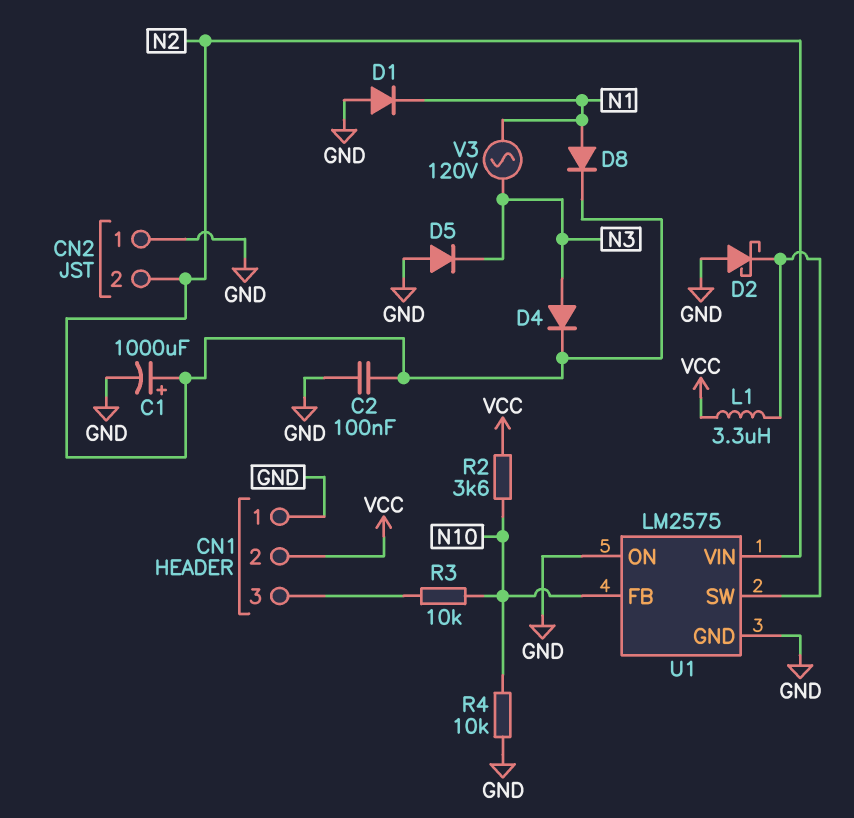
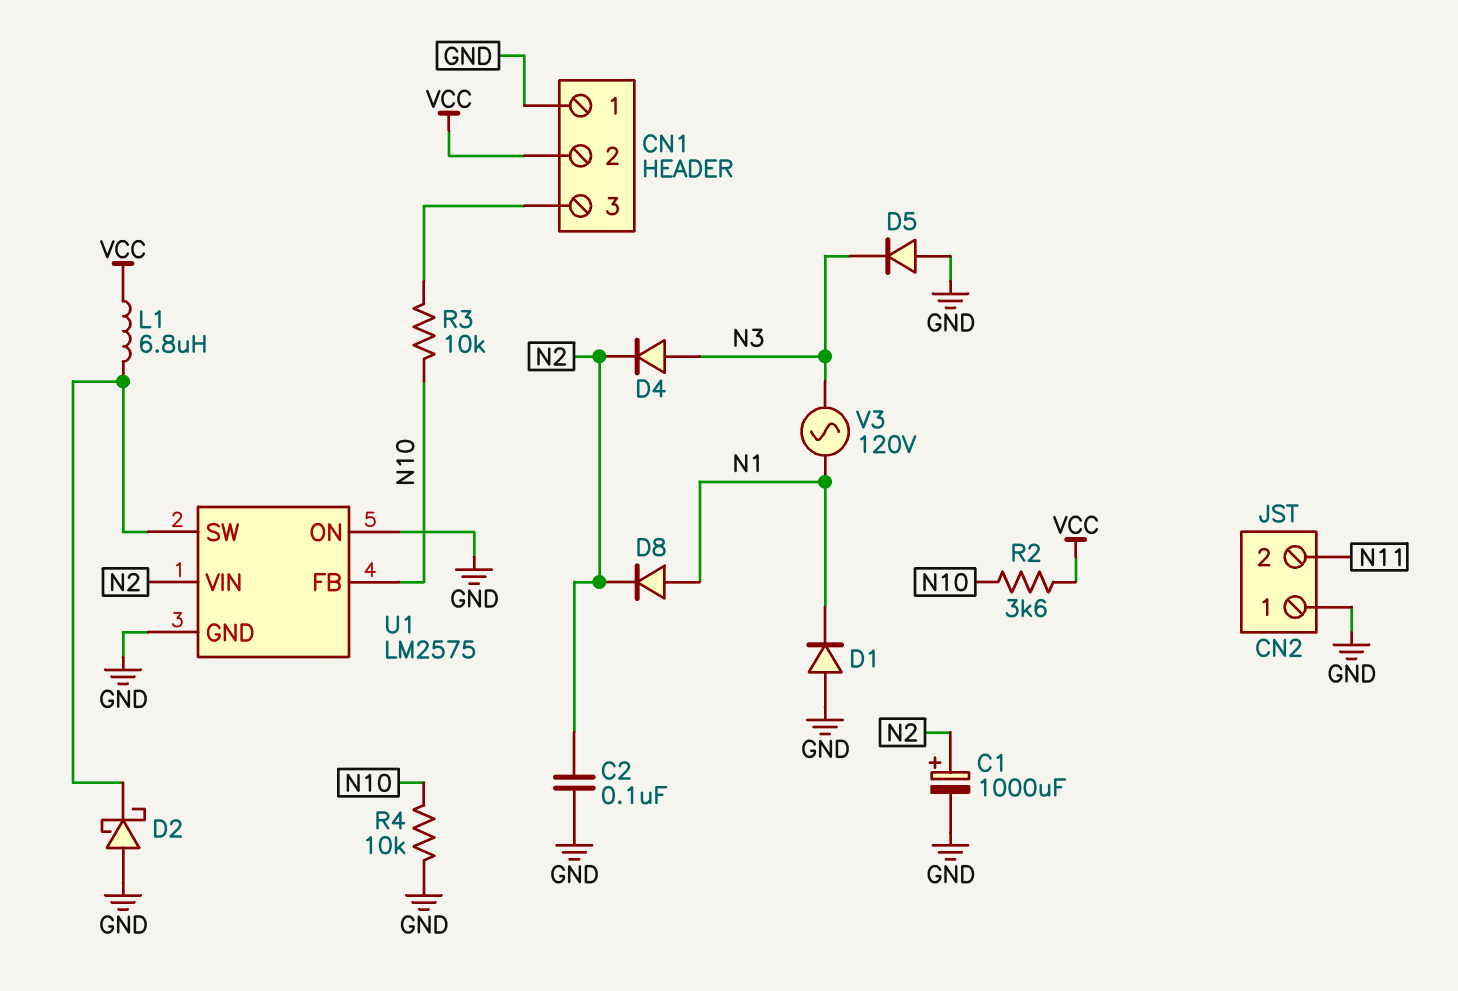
CN2 pin 2: N2 -> N11
L1: 3.3uH (U1/SW, VCC) -> 6.8uH (U1/SW, VCC)

